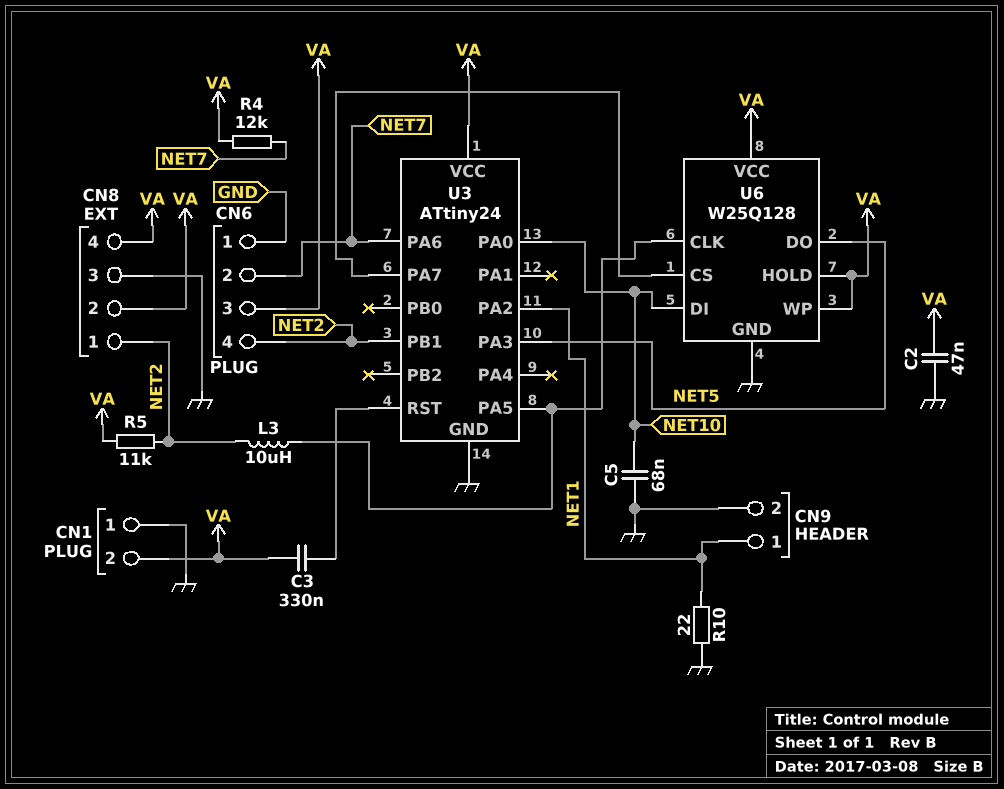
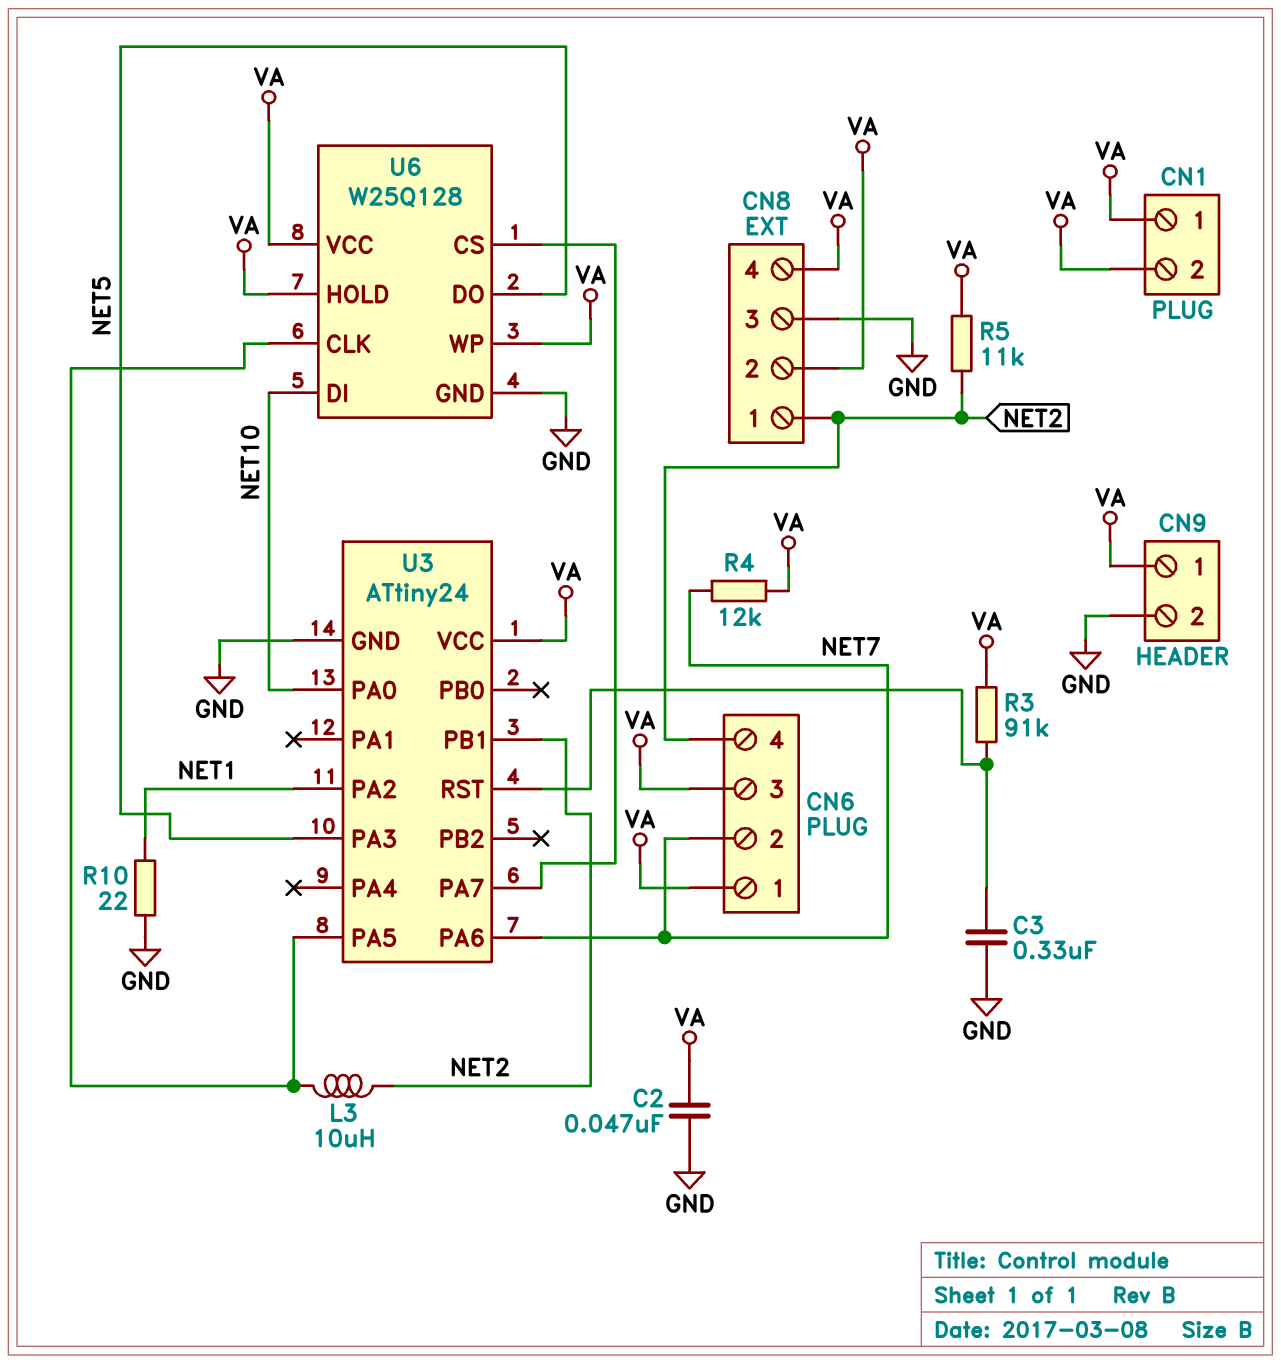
C3: 330nF (U3/RST, VA) -> 330nF (GND, U3/RST)
C5: 68nF (GND, NET10) -> none
CN1 pin 1: GND -> VA
CN6 pin 1: GND -> VA
CN9 pin 1: NET1 -> VA
R3: none -> 91k (U3/RST, VA)

